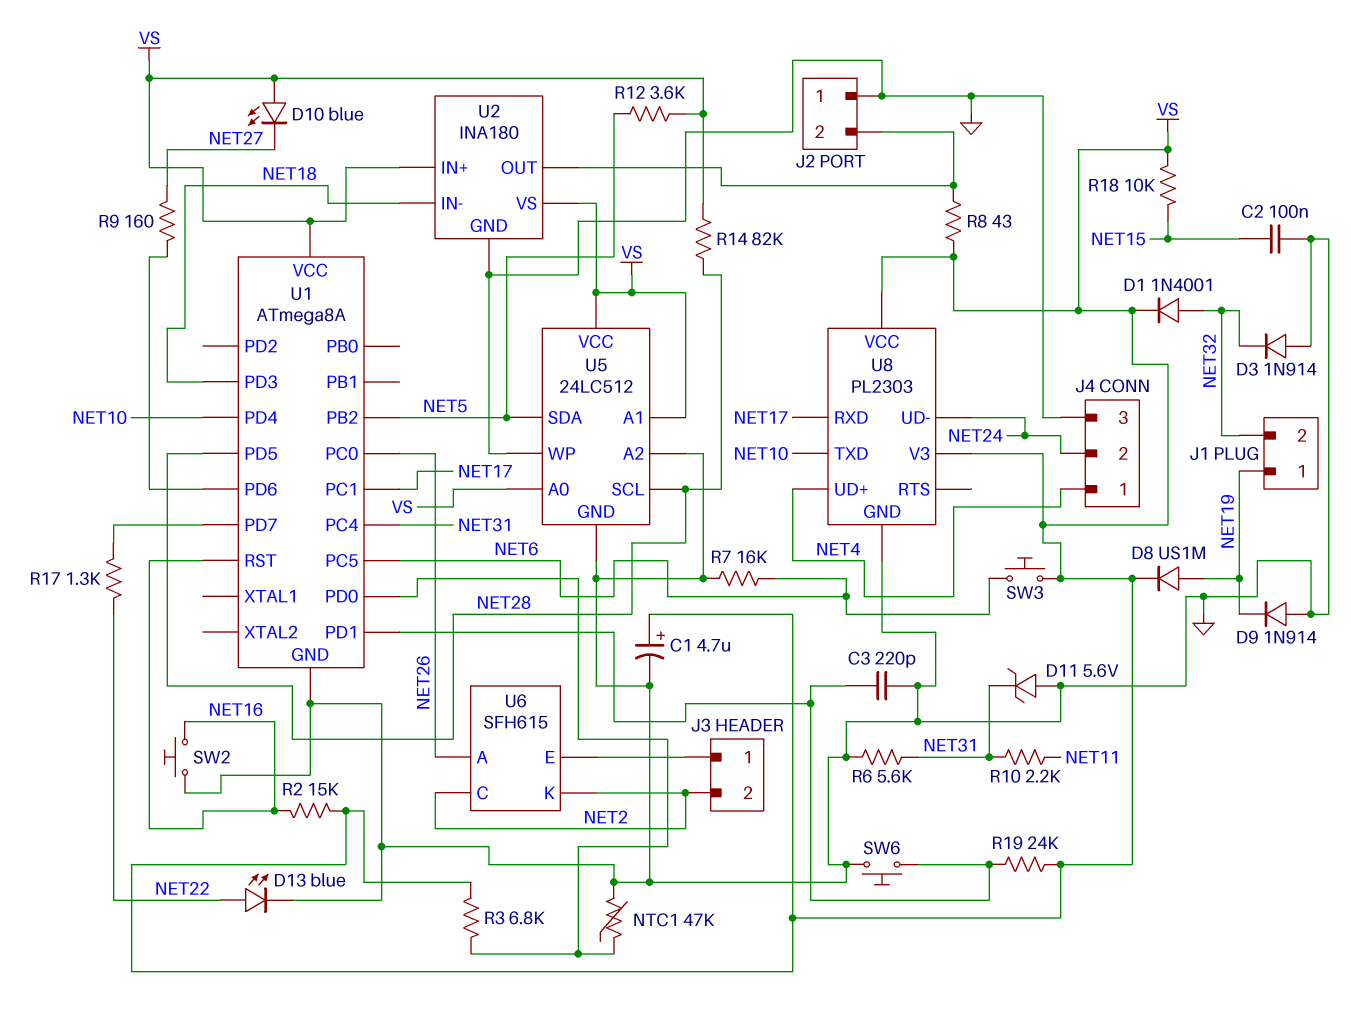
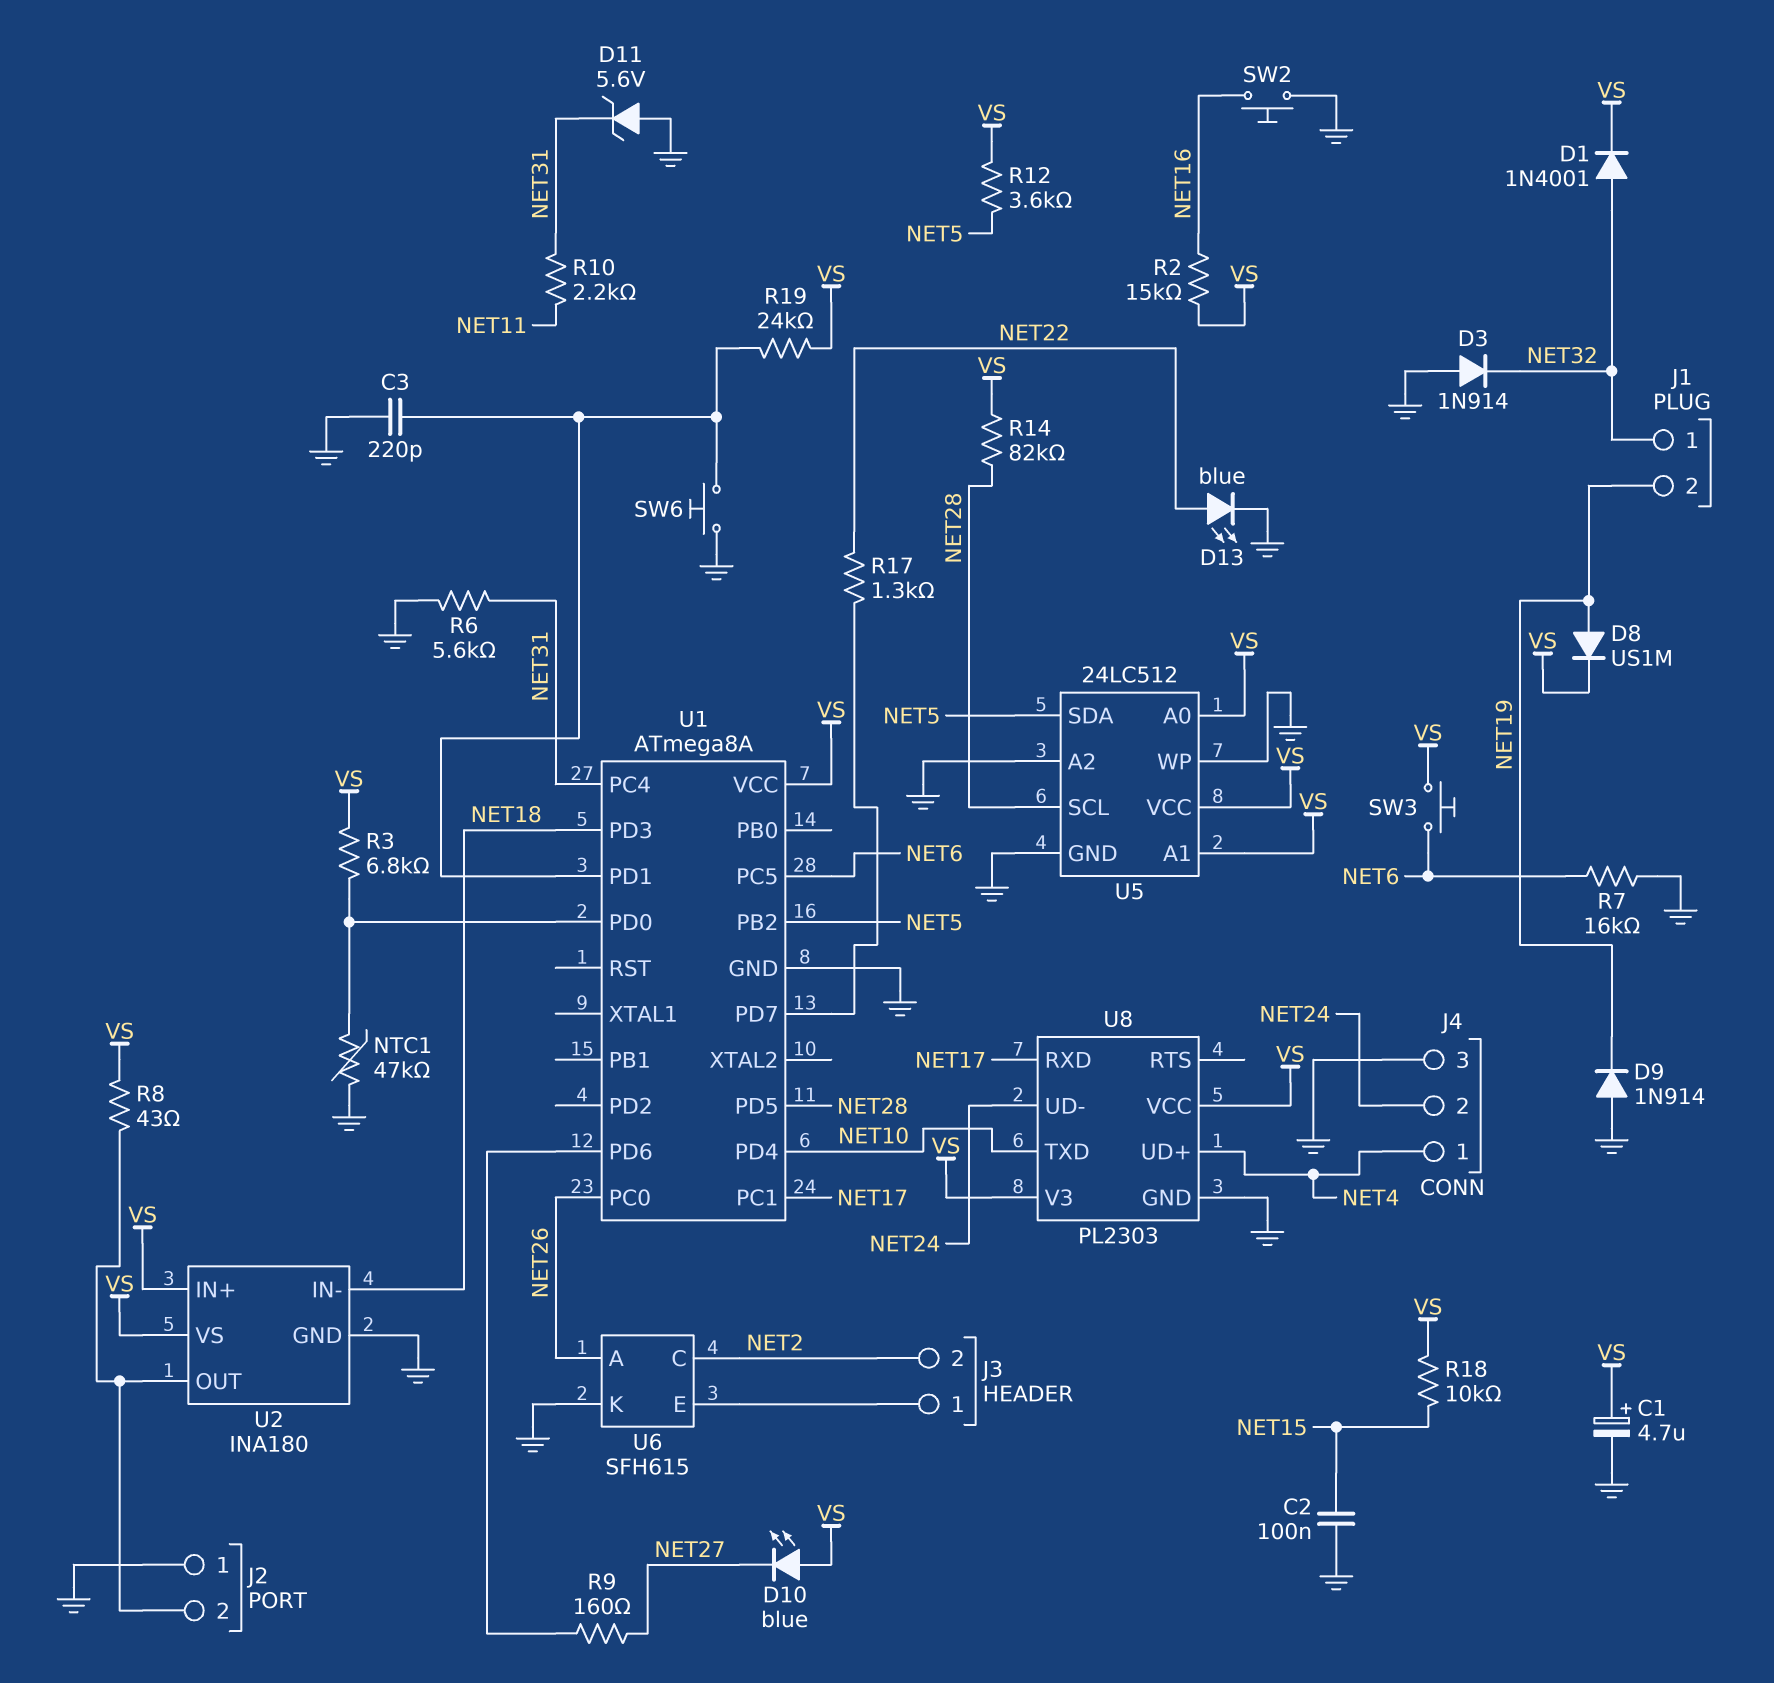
J1 pin 1: NET19 -> NET32
J1 pin 2: NET32 -> NET19
U1 pin RST: NET16 -> none
U6 pin K: NET2 -> GND

